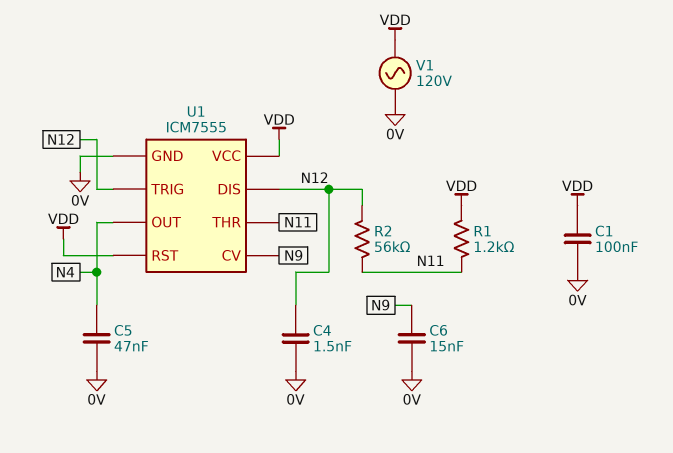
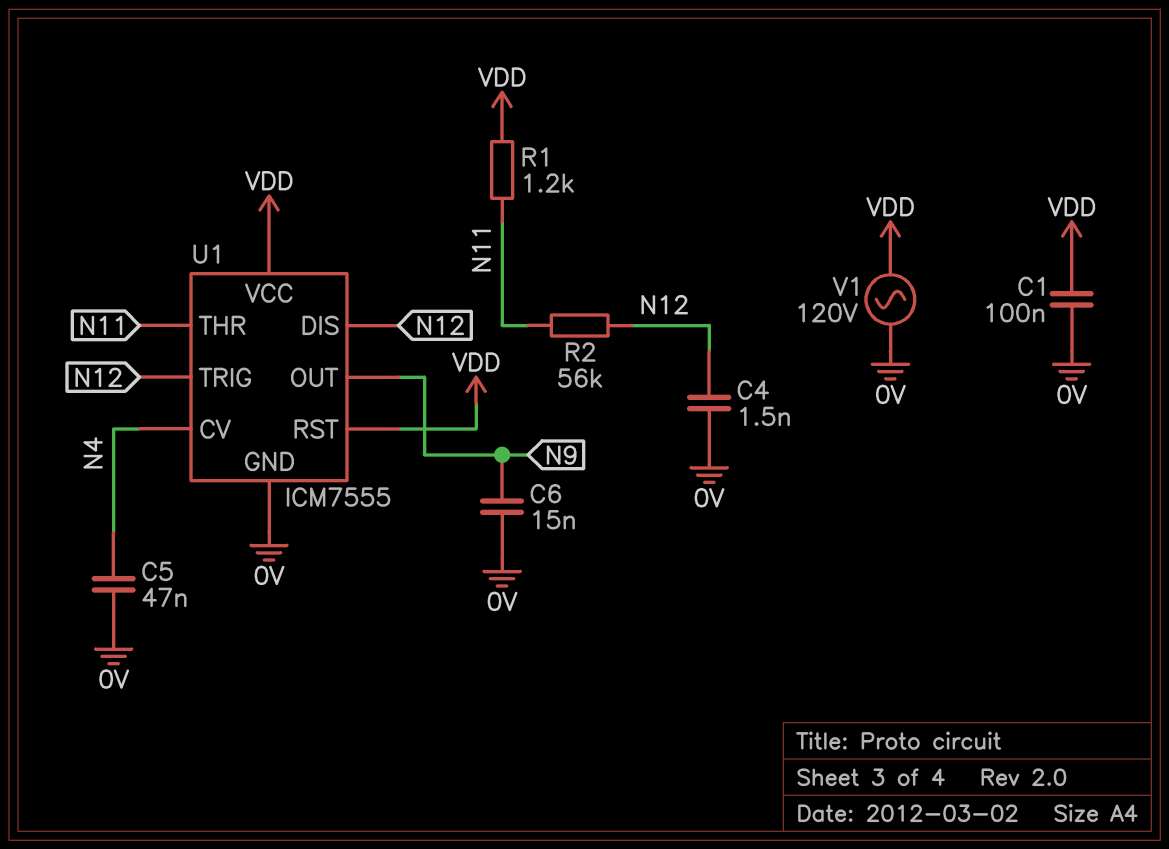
U1 pin CV: N9 -> N4
U1 pin OUT: N4 -> N9

